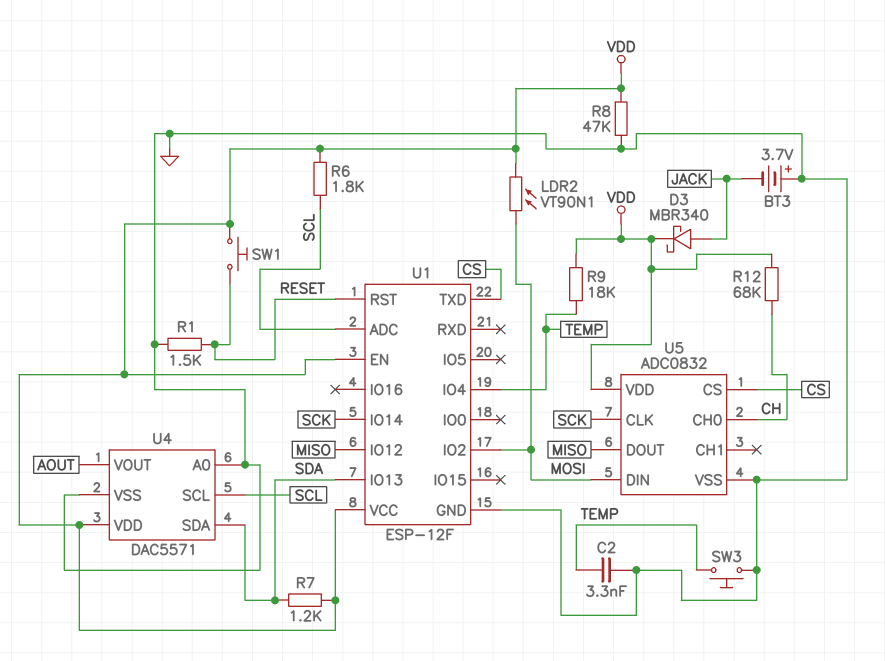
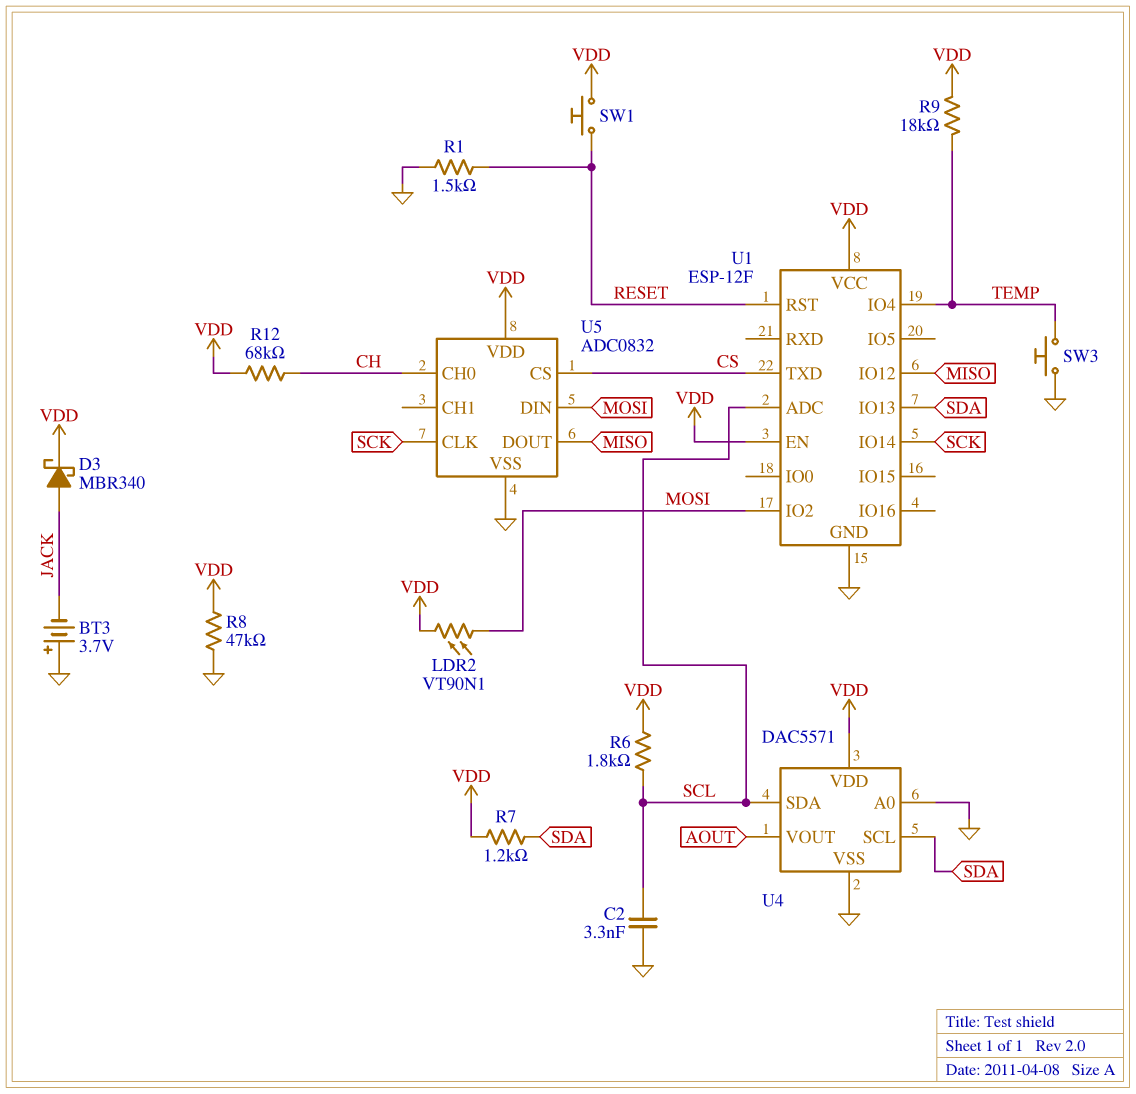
C2: 3.3nF (GND, TEMP) -> 3.3nF (GND, SCL)
U4 pin SCL: SCL -> SDA
U4 pin SDA: SDA -> SCL

